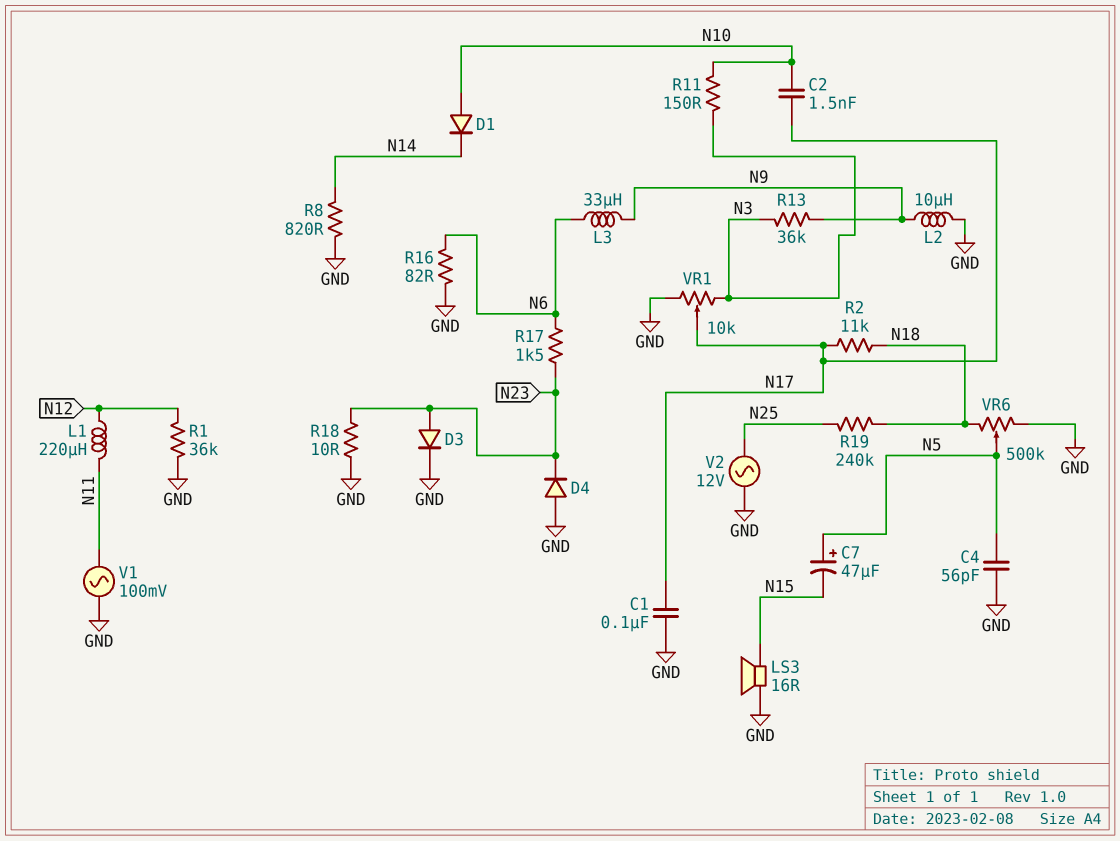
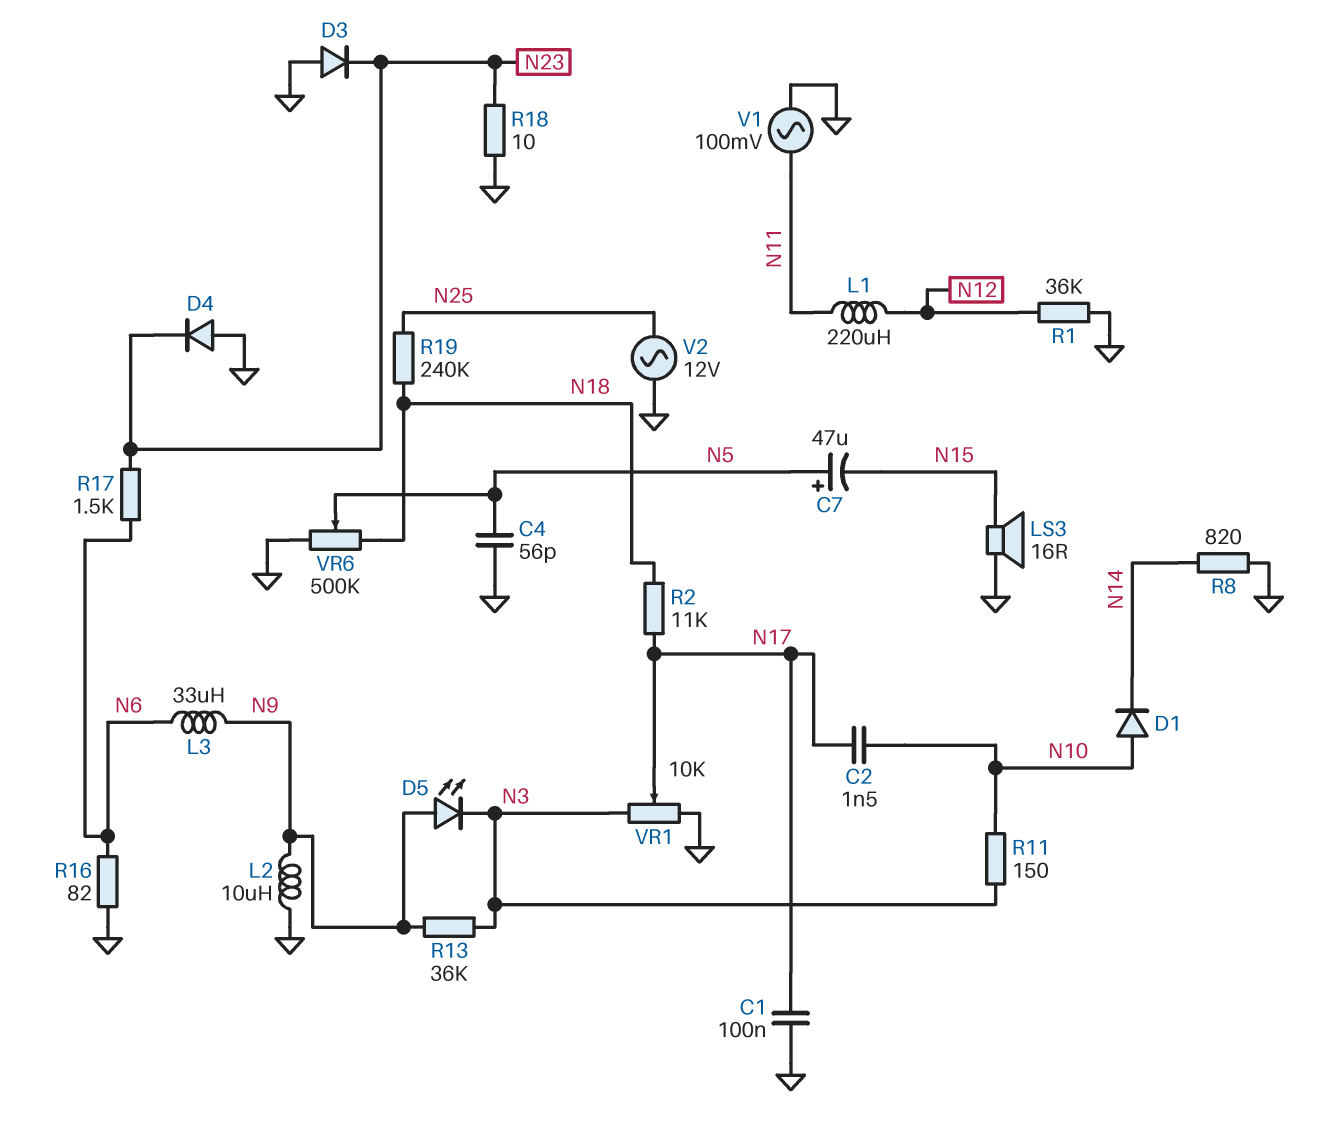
D3: diode (A N23, K GND) -> diode (A GND, K N23)
D5: none -> LED (A N9, K N3)

